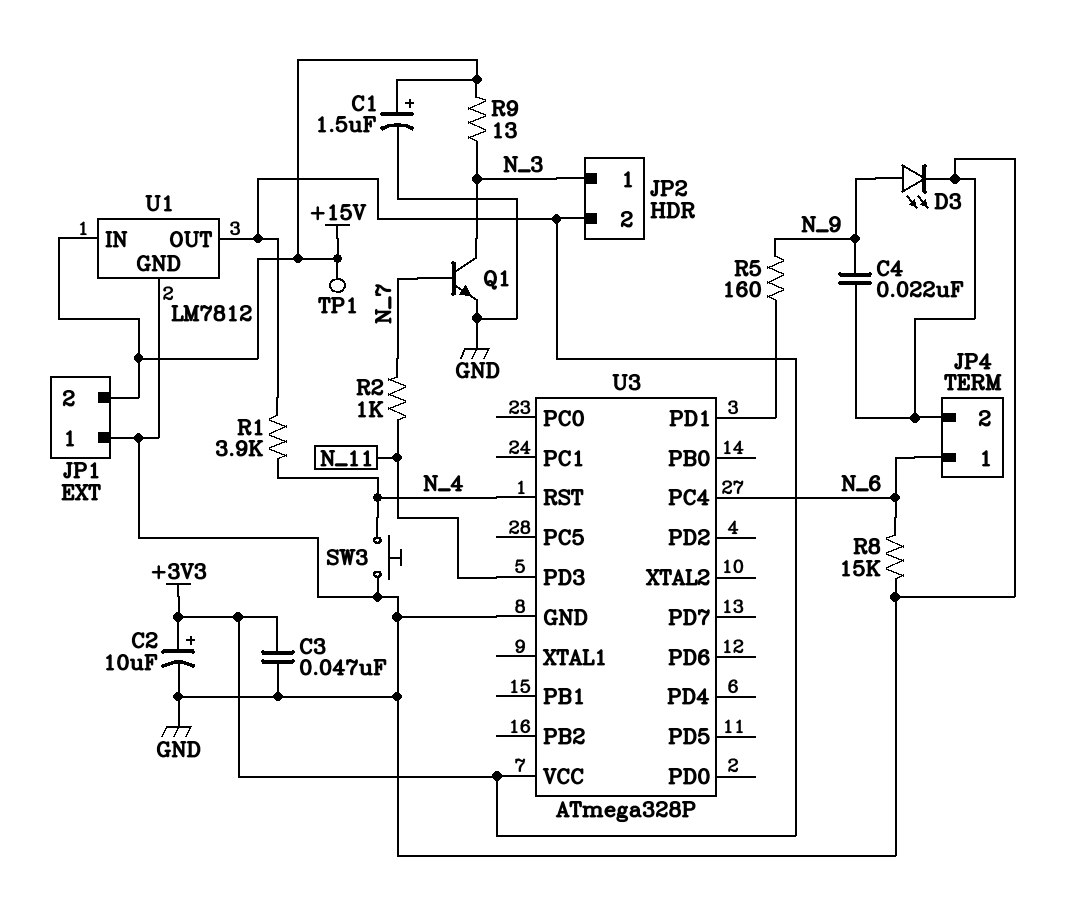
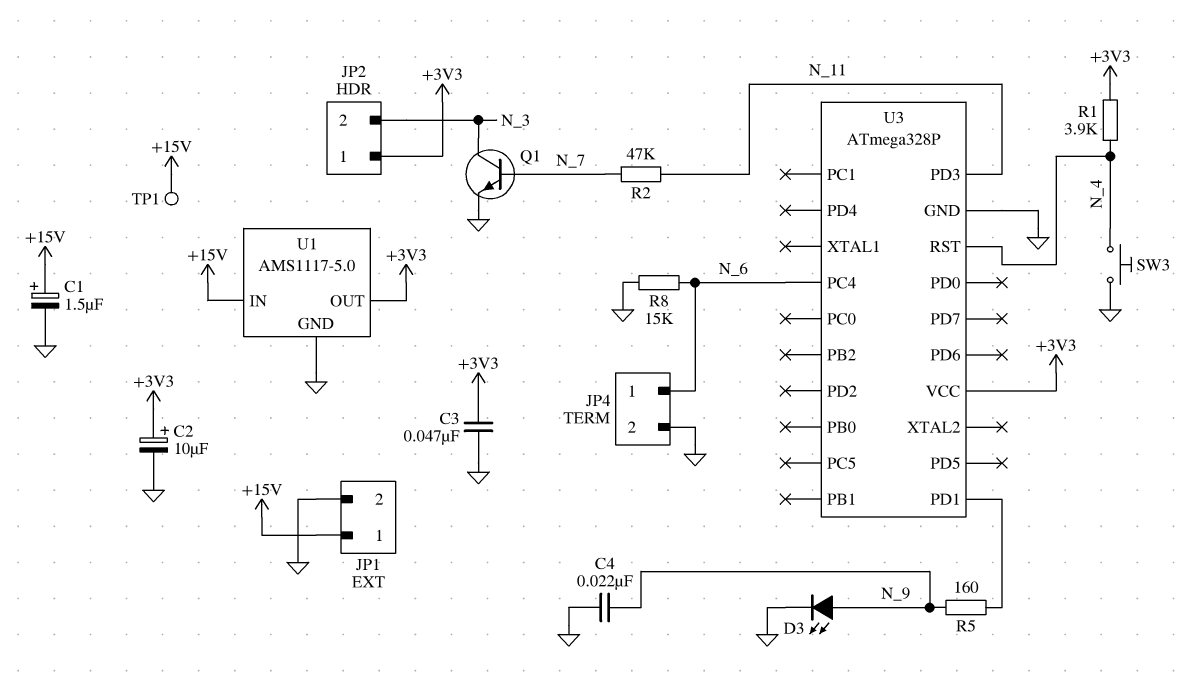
JP1 pin 1: GND -> +15V
JP1 pin 2: +15V -> GND
JP2 pin 1: N_3 -> +3V3
JP2 pin 2: +3V3 -> N_3
R2: 1k (N_7, N_11) -> 47k (N_7, N_11)
R9: 13 (+15V, N_3) -> none
U1: LM7812 -> AMS1117-5.0

